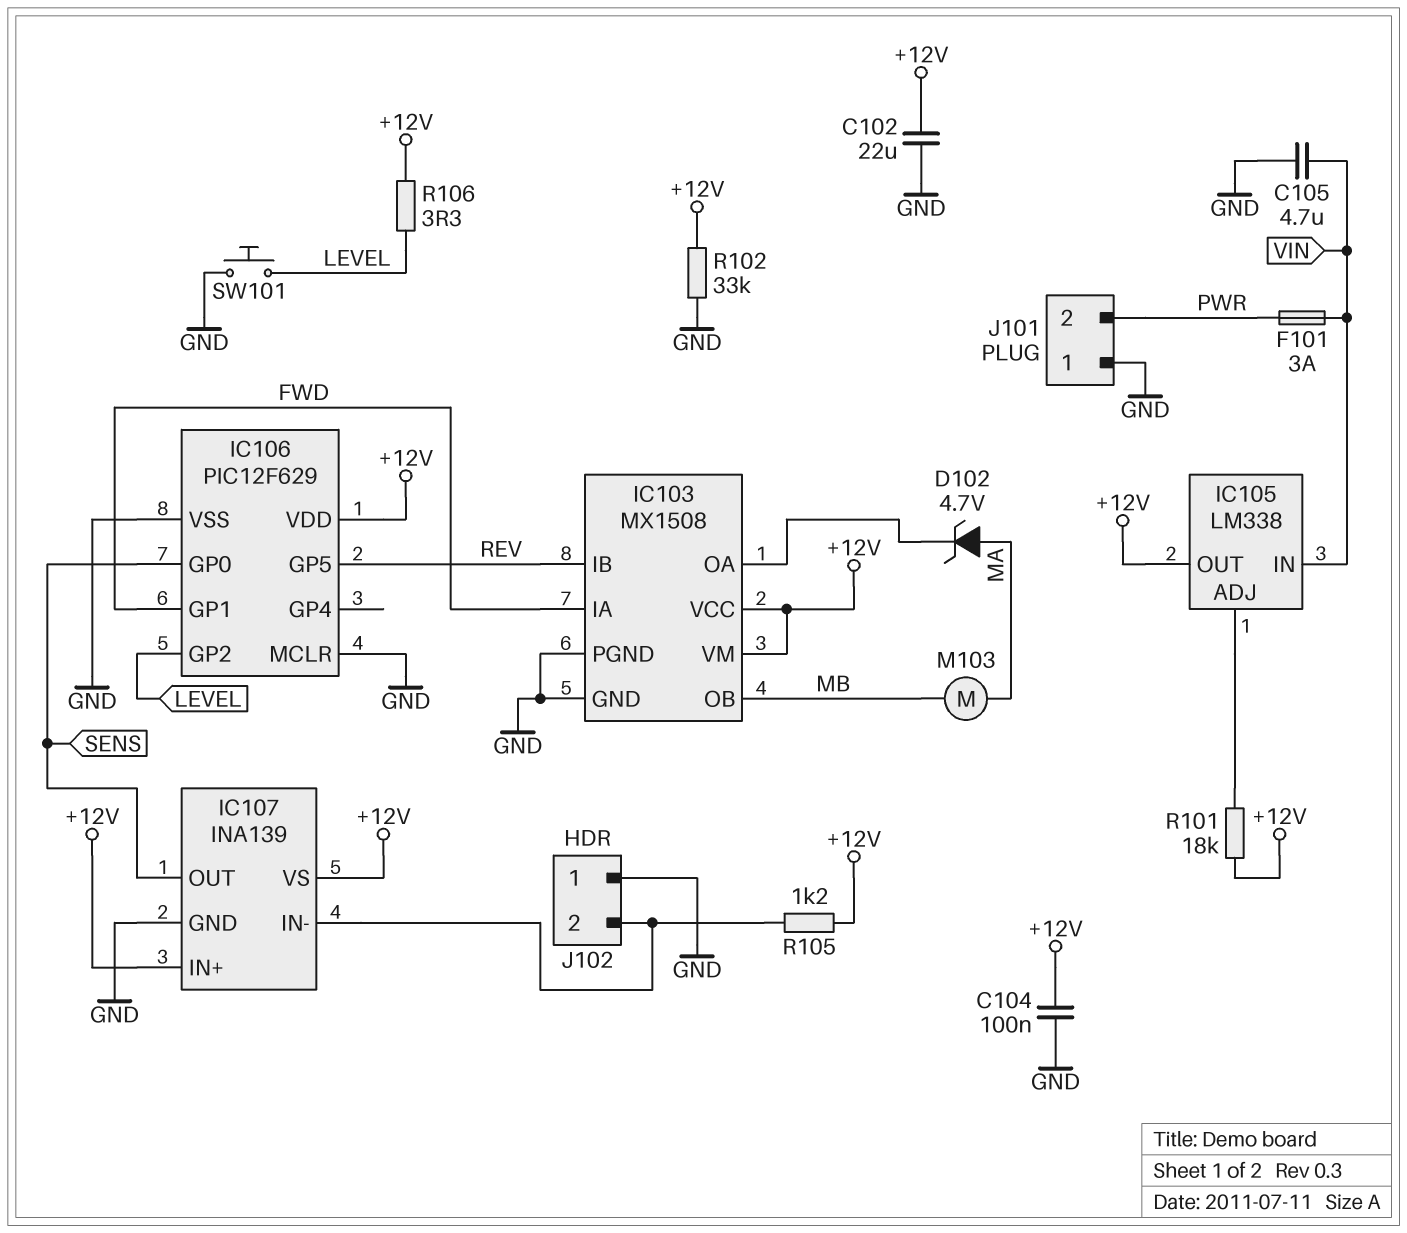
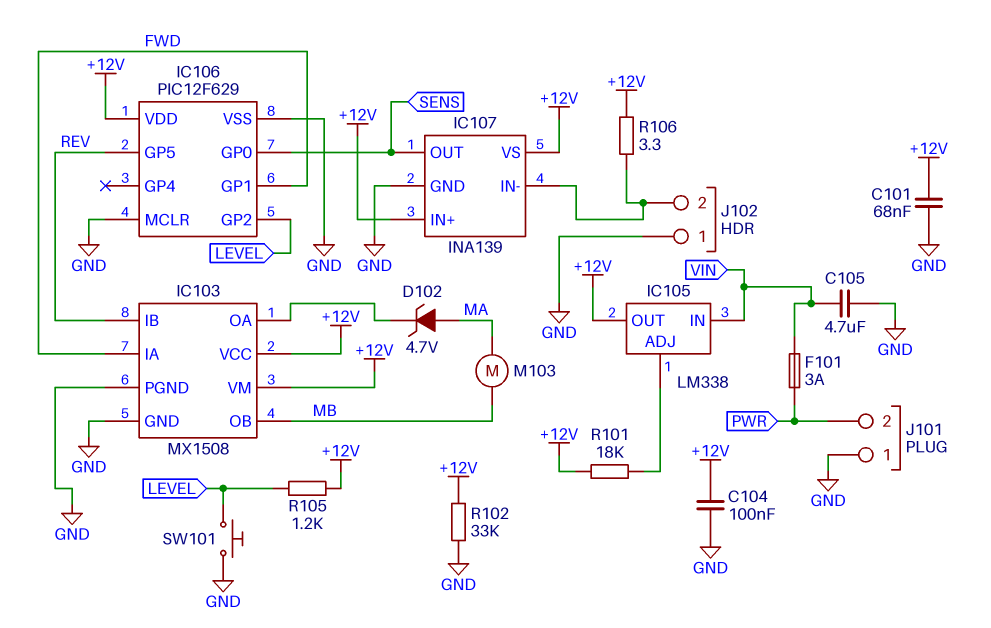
C101: none -> 68nF (+12V, GND)
C102: 22uF (+12V, GND) -> none
R105: 1.2k (+12V, IC107/IN-) -> 1.2k (+12V, LEVEL)
R106: 3.3 (+12V, LEVEL) -> 3.3 (+12V, IC107/IN-)

